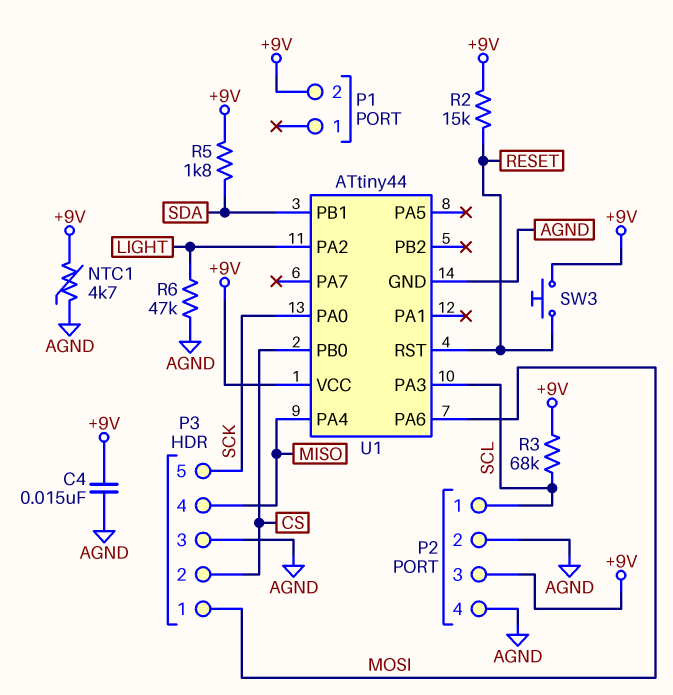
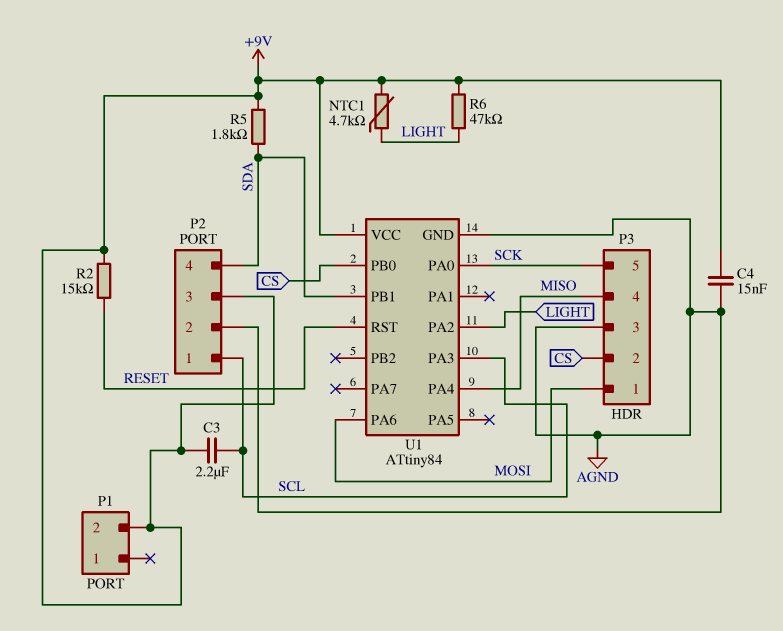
C3: none -> 2.2uF (+9V, SCL)
NTC1: 4.7k (+9V, AGND) -> 4.7k (+9V, LIGHT)
P2 pin 4: AGND -> SDA
R3: 68k (+9V, SCL) -> none
R6: 47k (AGND, LIGHT) -> 47k (+9V, LIGHT)
SW3: button (+9V, RESET) -> none
U1: ATtiny44 -> ATtiny84

